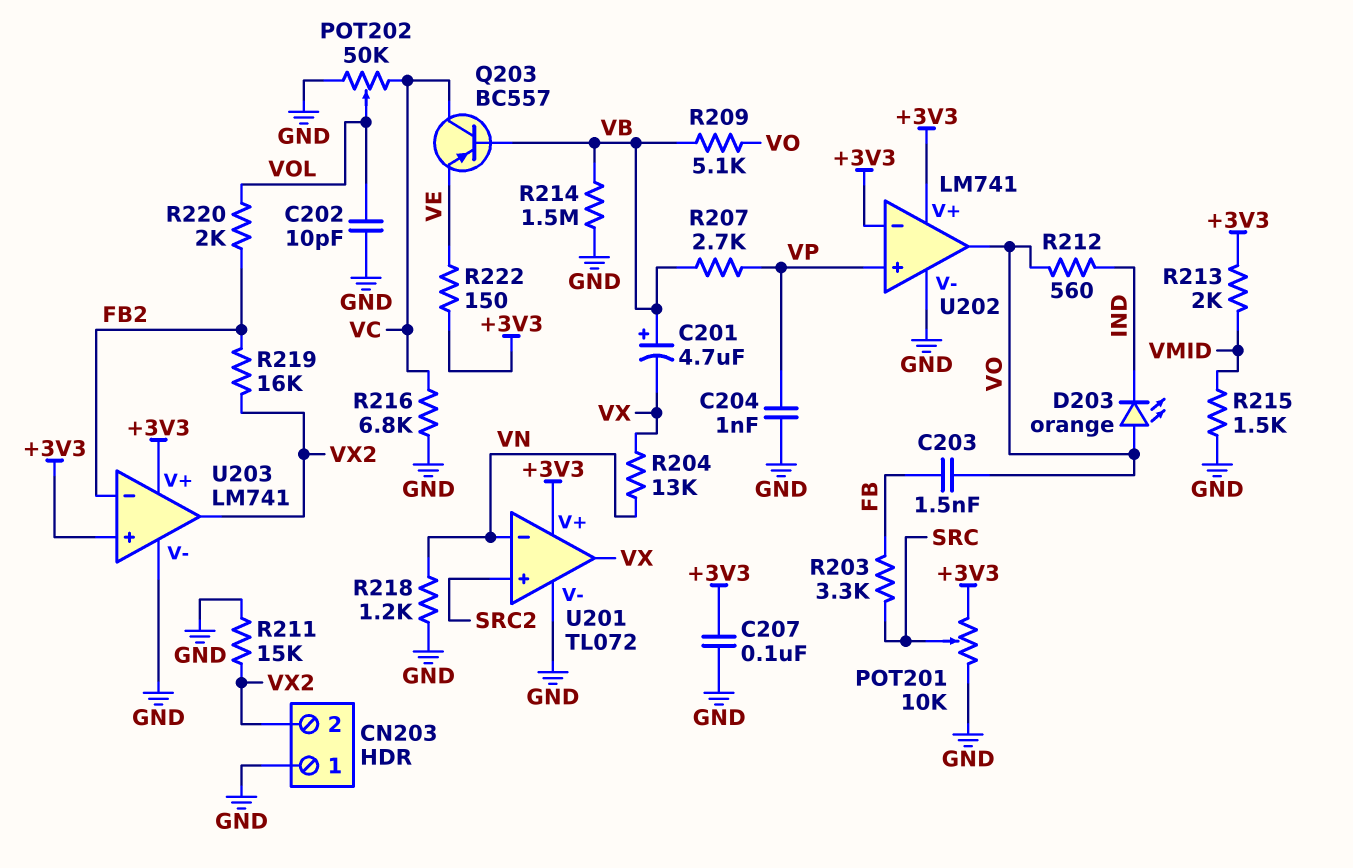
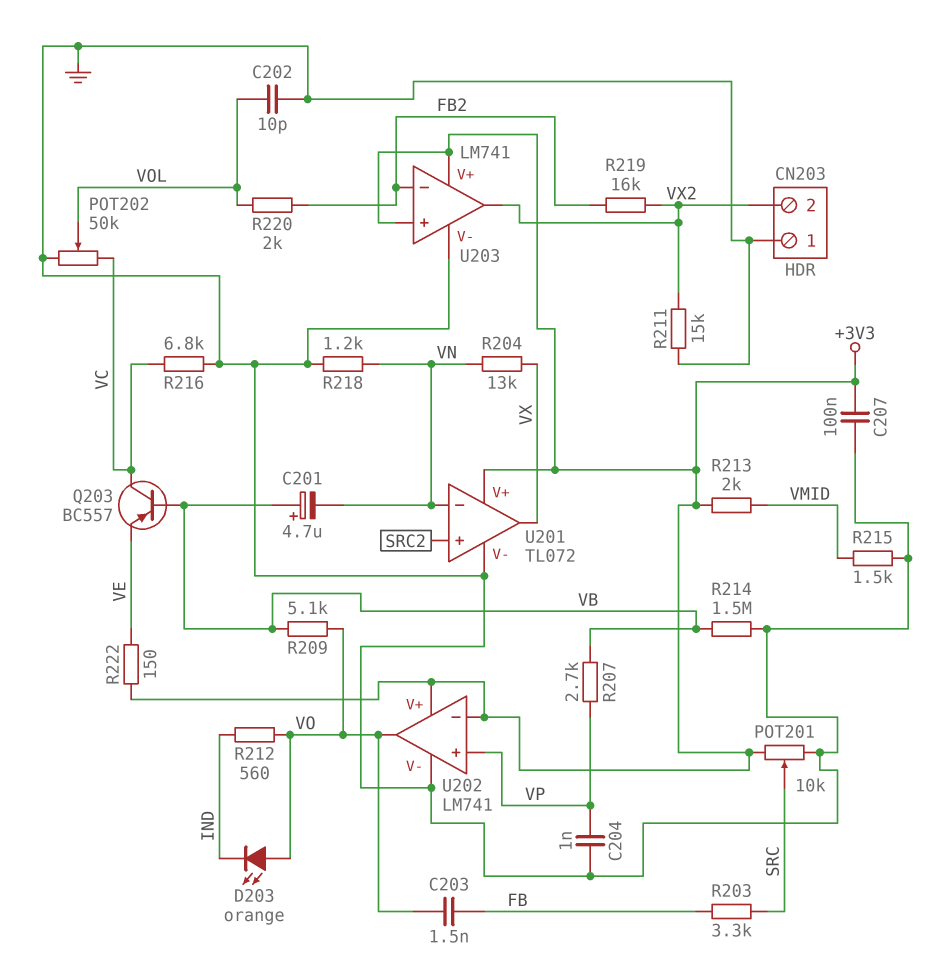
C201: 4.7uF (plus VB, minus VX) -> 4.7uF (plus VB, minus VN)

